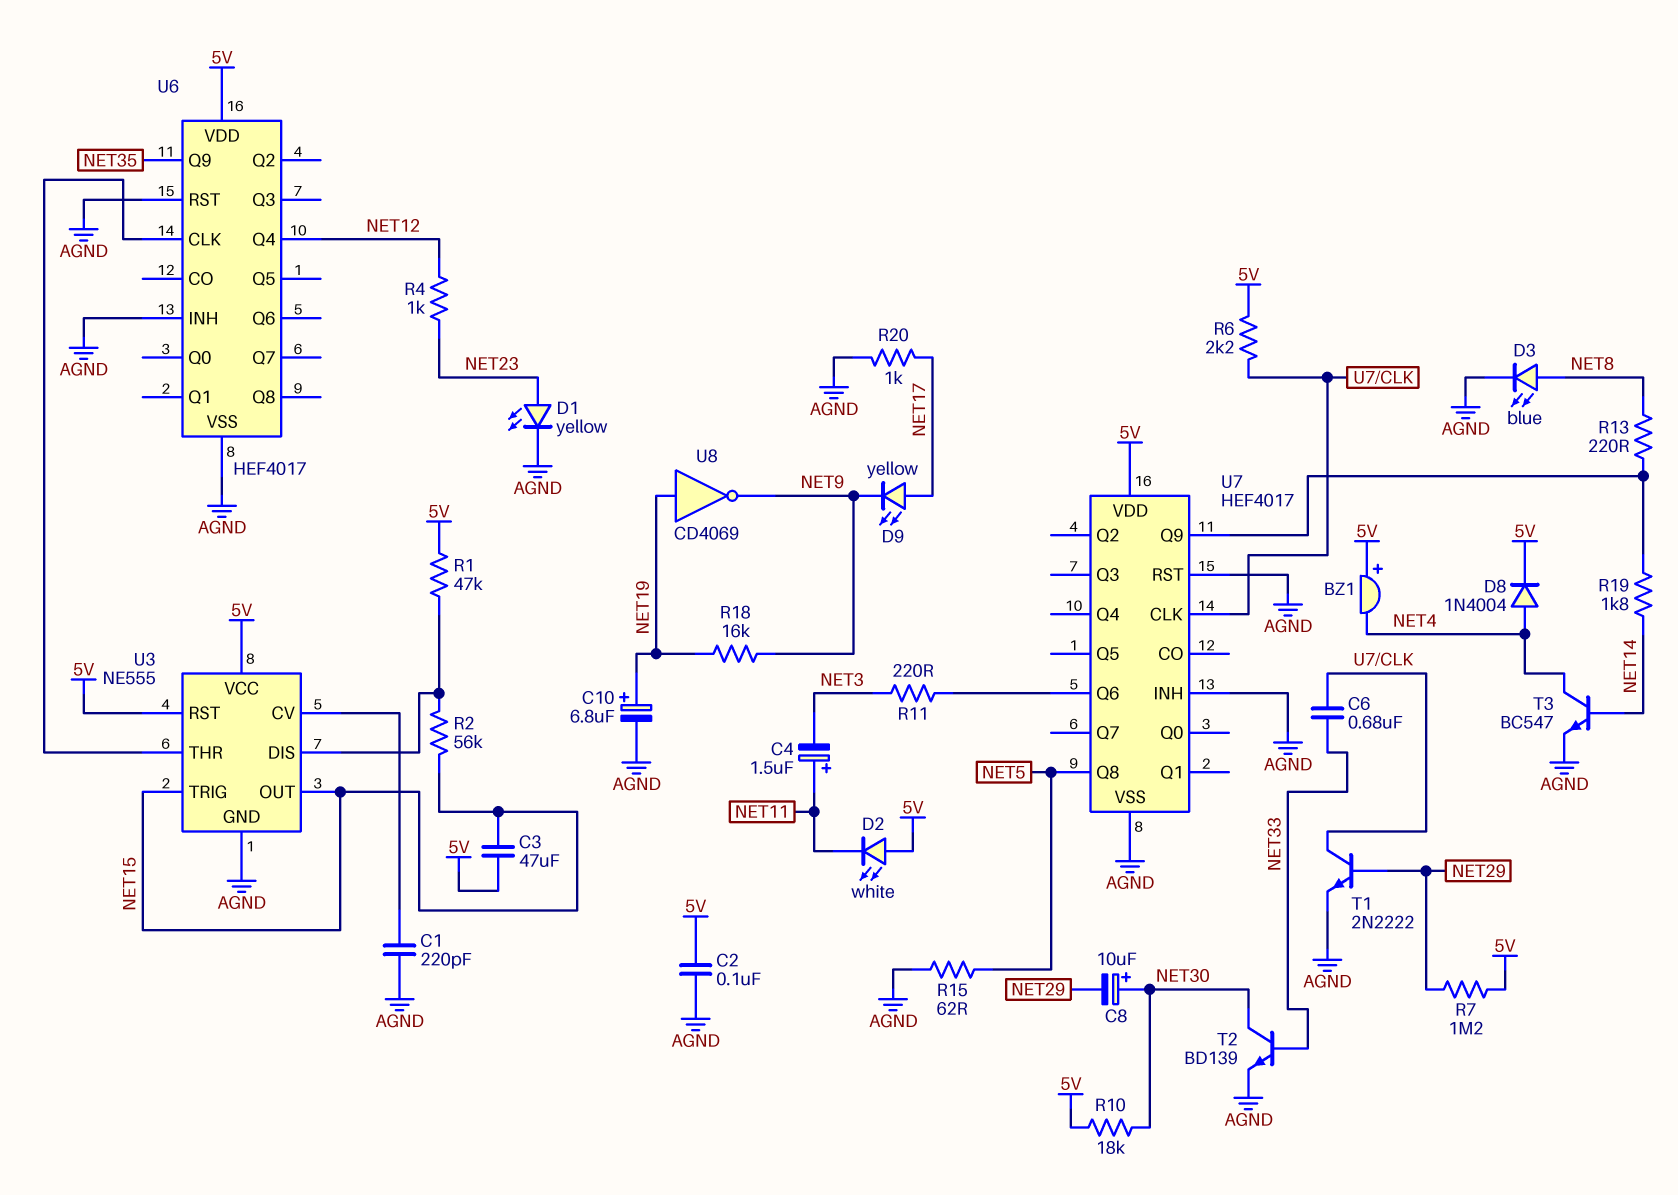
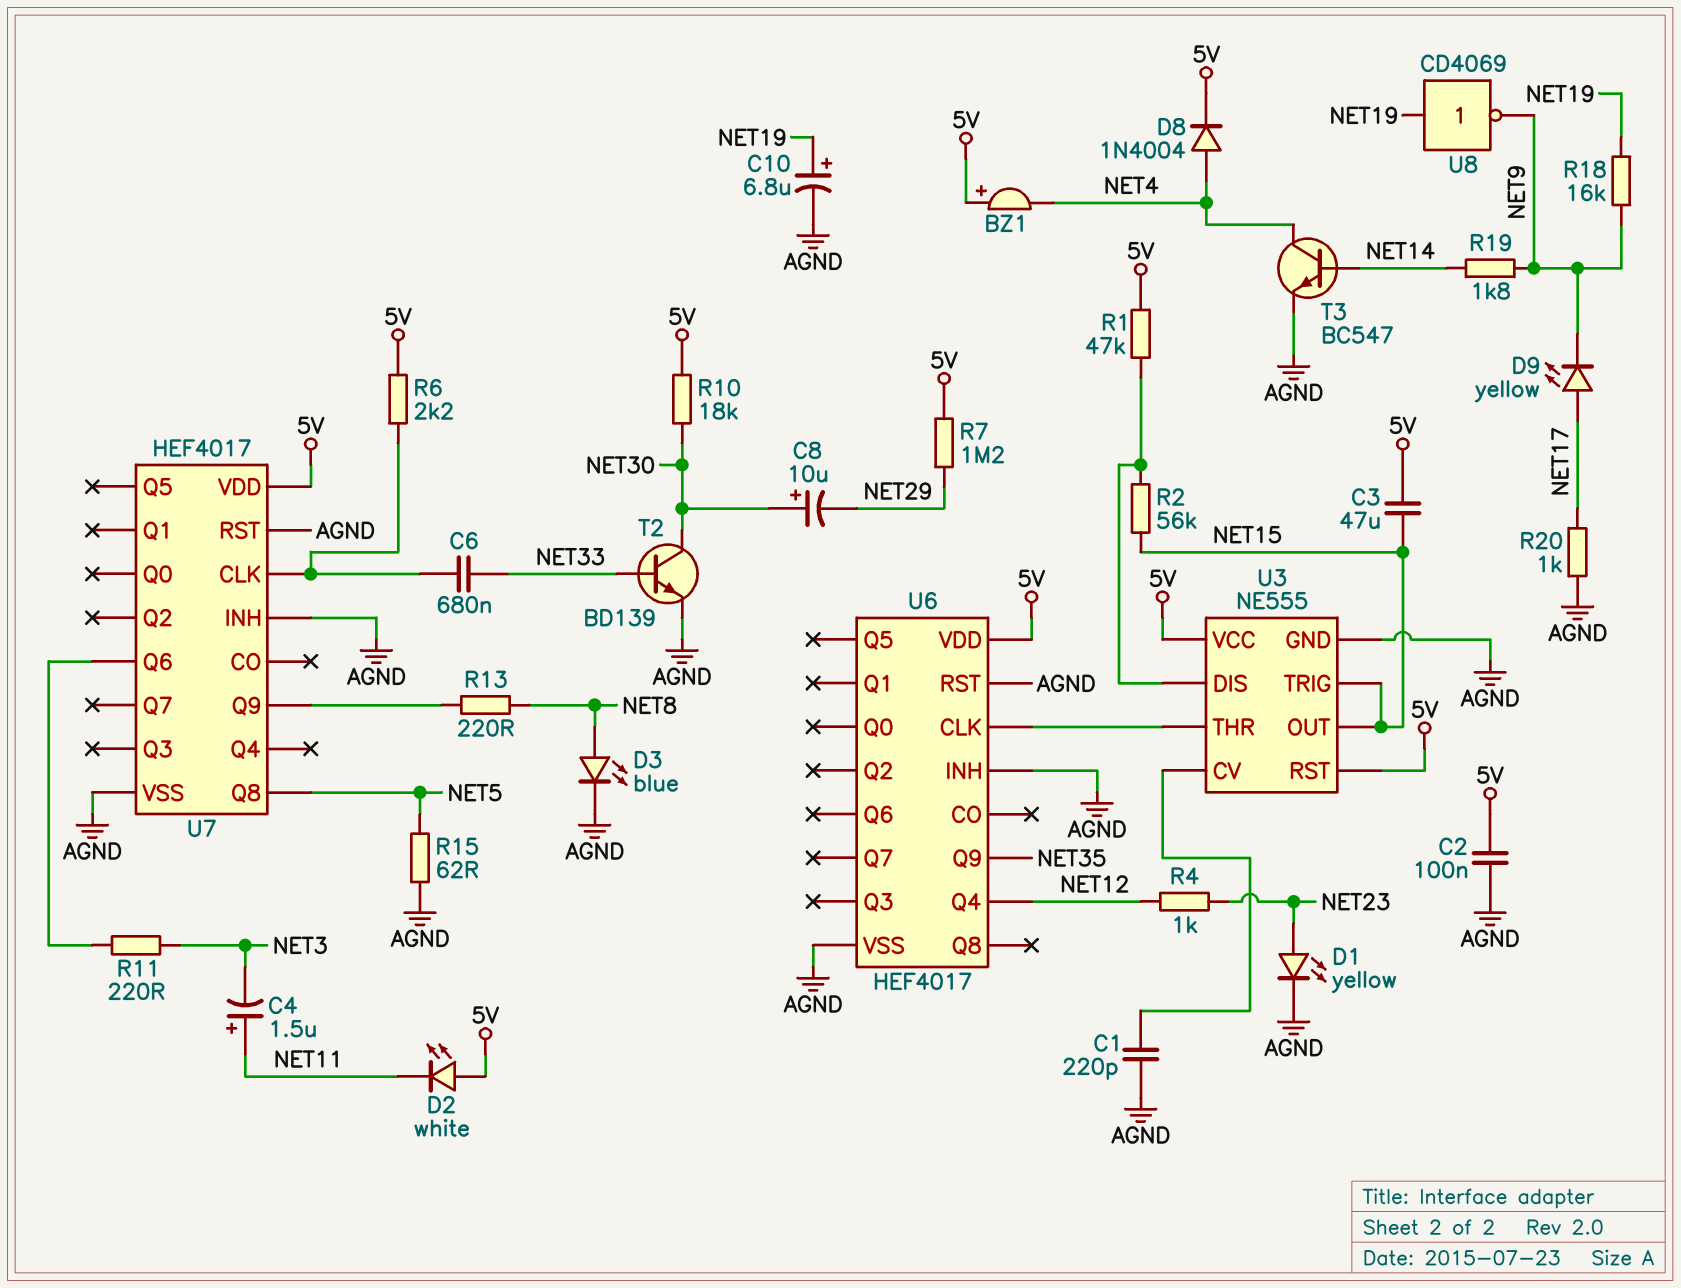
R19: 1.8k (NET14, U7/Q9) -> 1.8k (NET9, NET14)
T1: NPN 2N2222 (B NET29, C U7/CLK, E AGND) -> none

